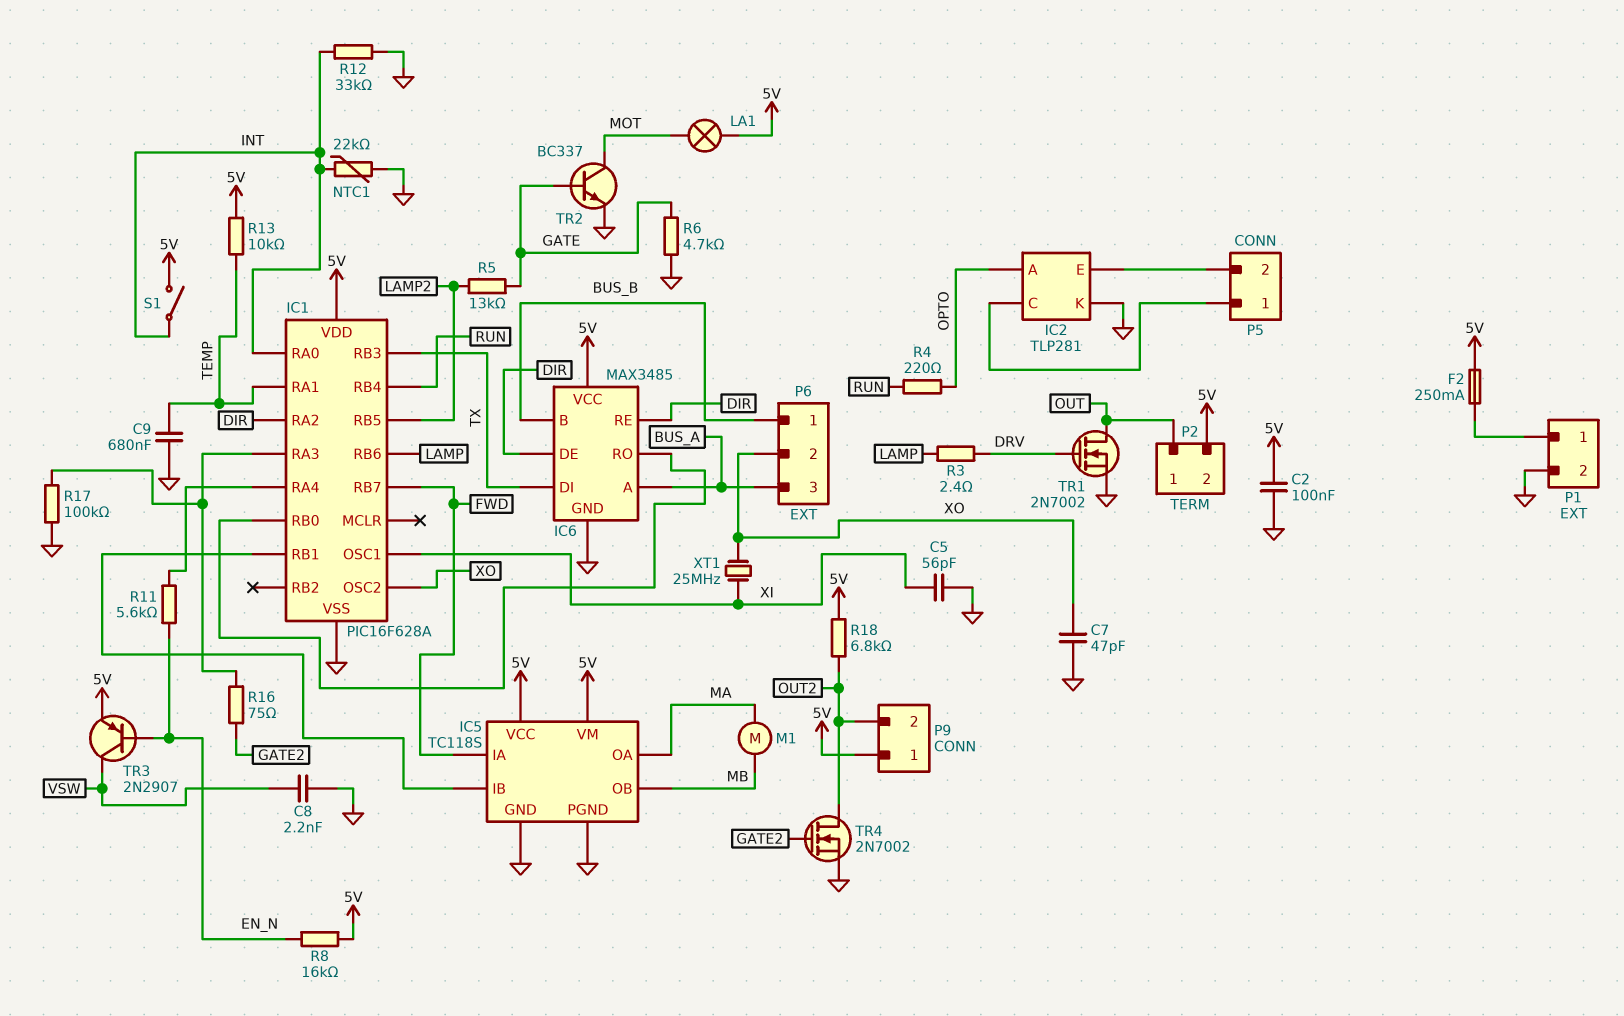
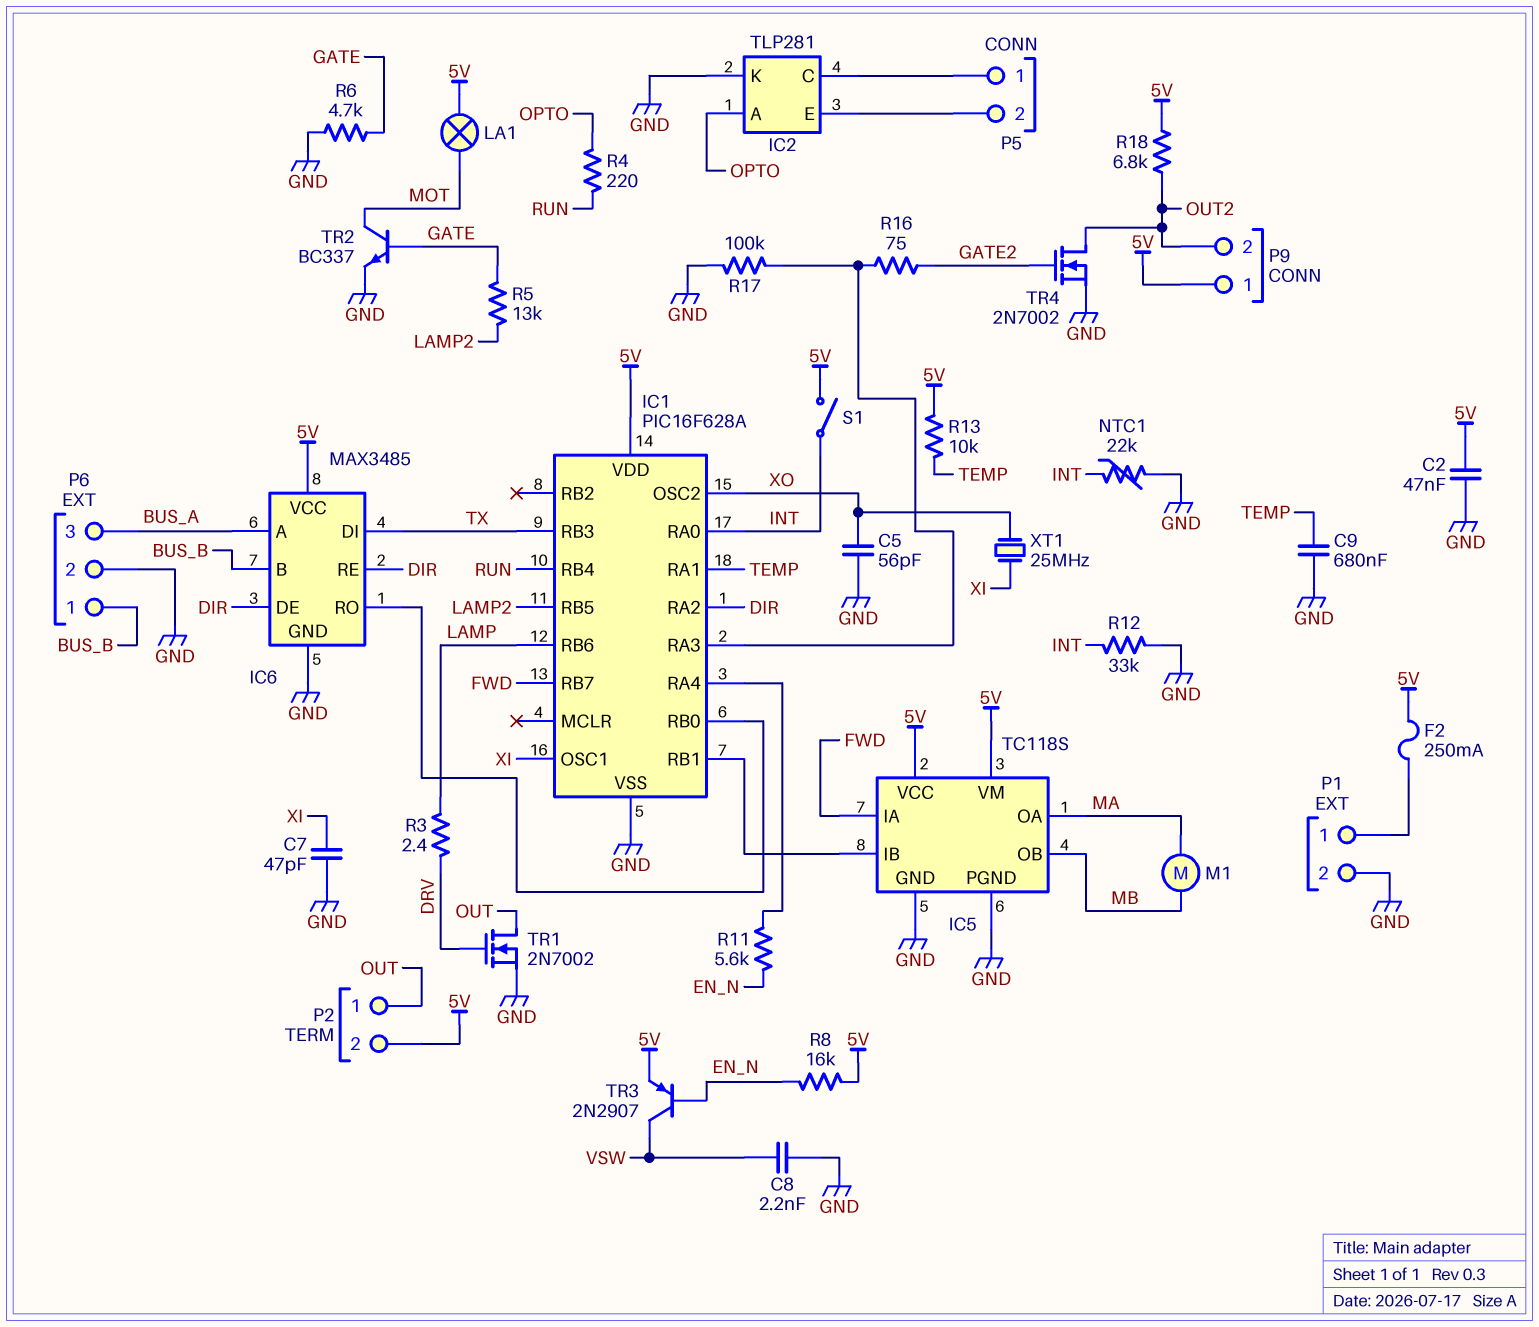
C2: 100nF (5V, GND) -> 47nF (5V, GND)
C5: 56pF (GND, XI) -> 56pF (GND, XO)
C7: 47pF (GND, XO) -> 47pF (GND, XI)
P6 pin 2: XO -> GND

